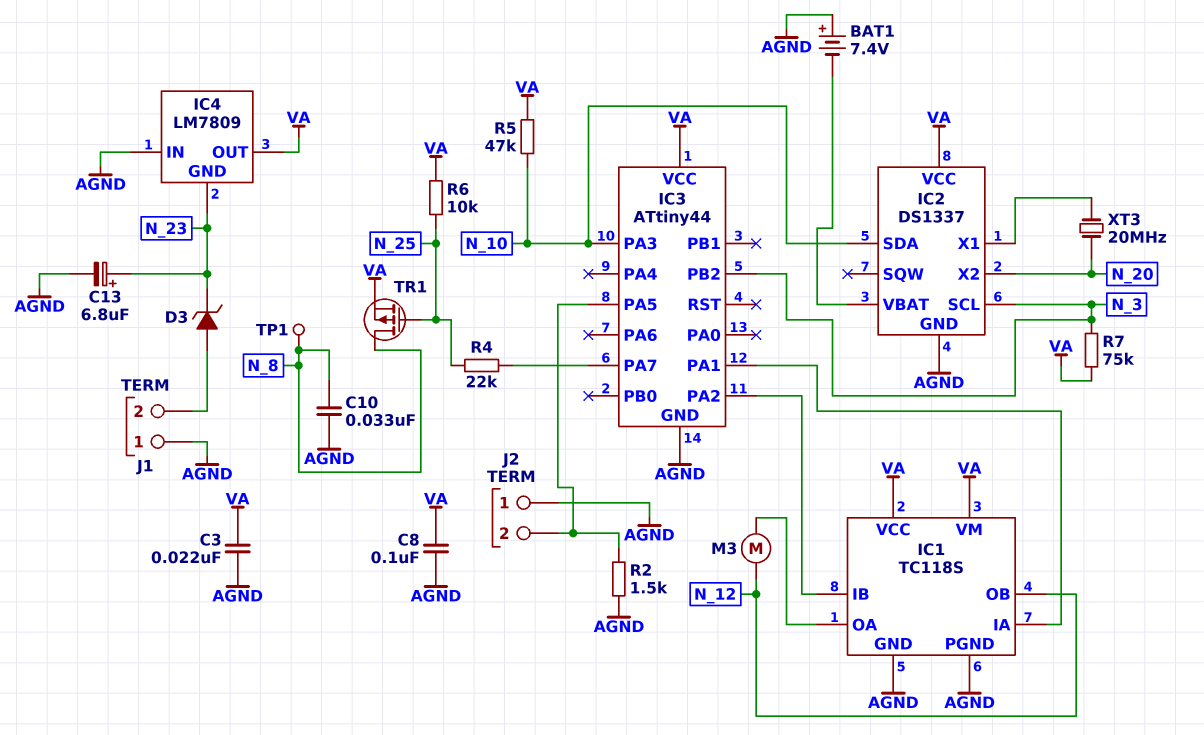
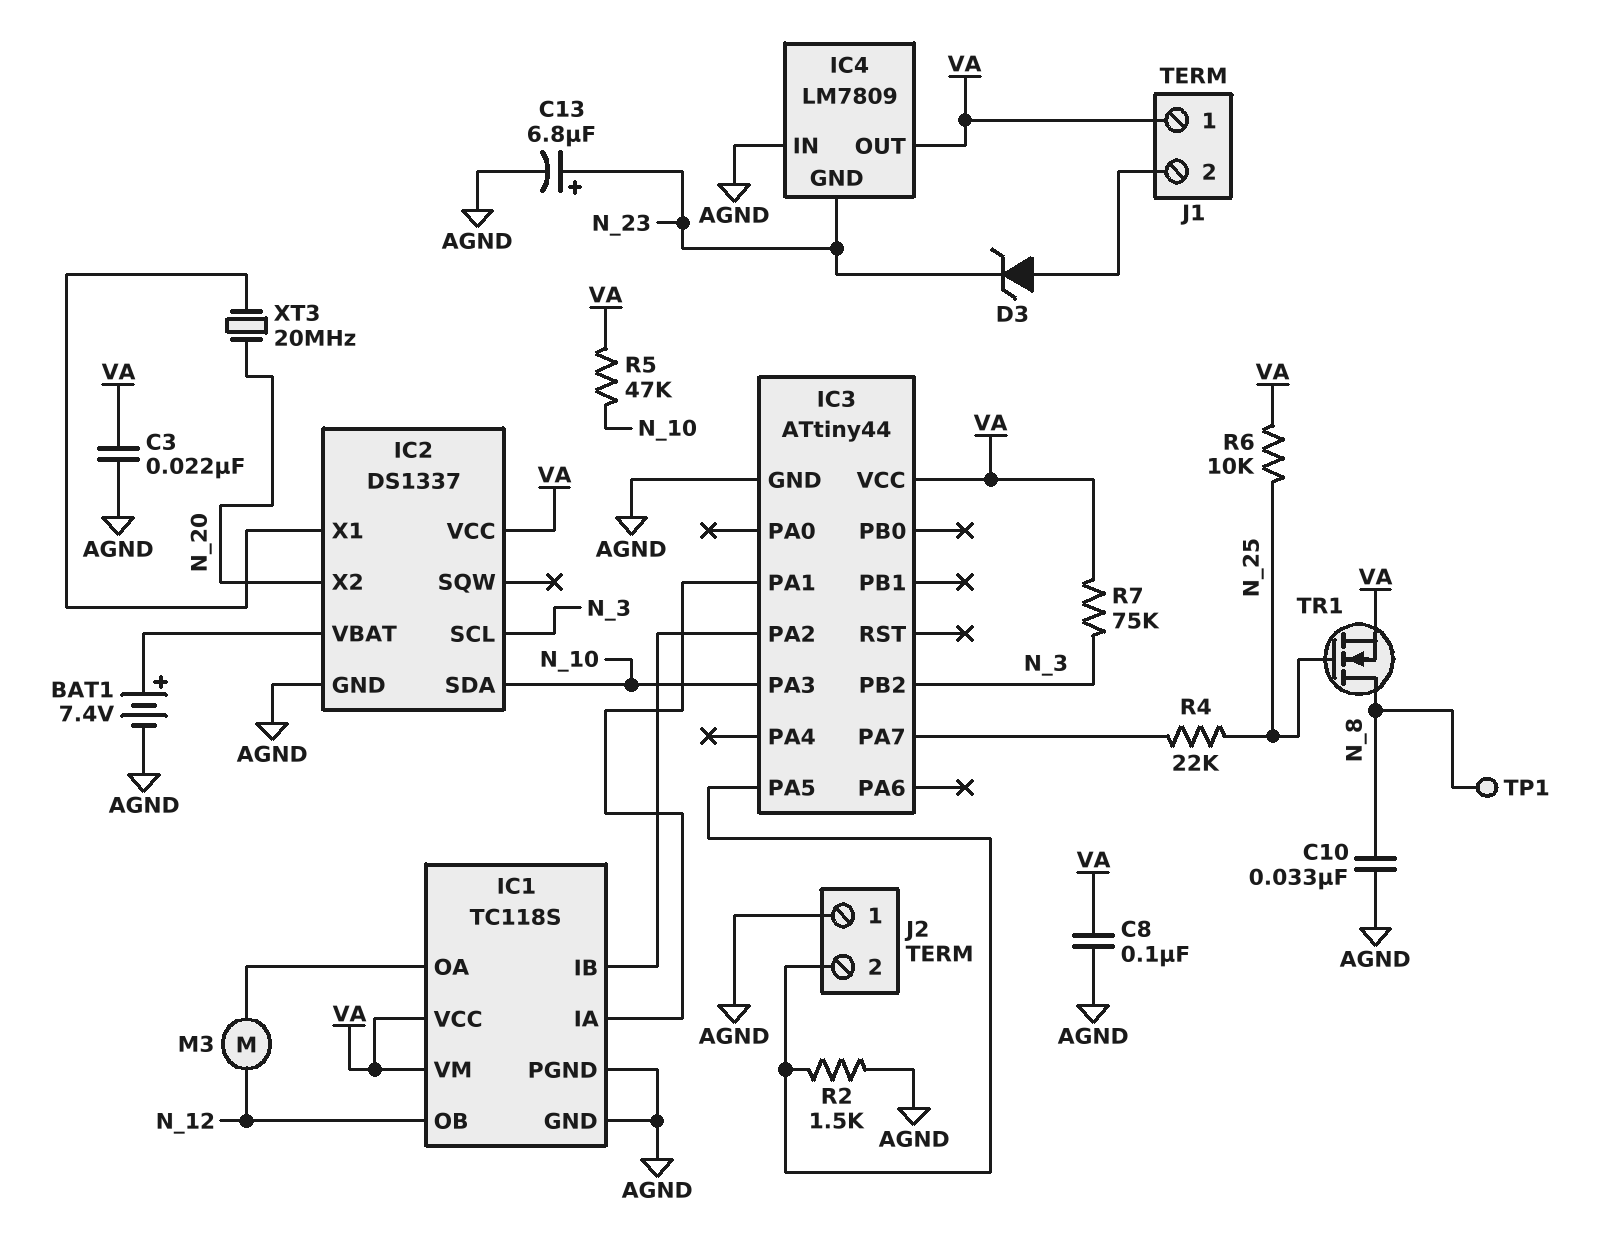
BAT1: 7.4V (plus AGND, minus IC2/VBAT) -> 7.4V (plus IC2/VBAT, minus AGND)
J1 pin 1: AGND -> VA
TR1: PMOS (G N_25, D N_8, S VA) -> NMOS (G N_25, D N_8, S VA)

